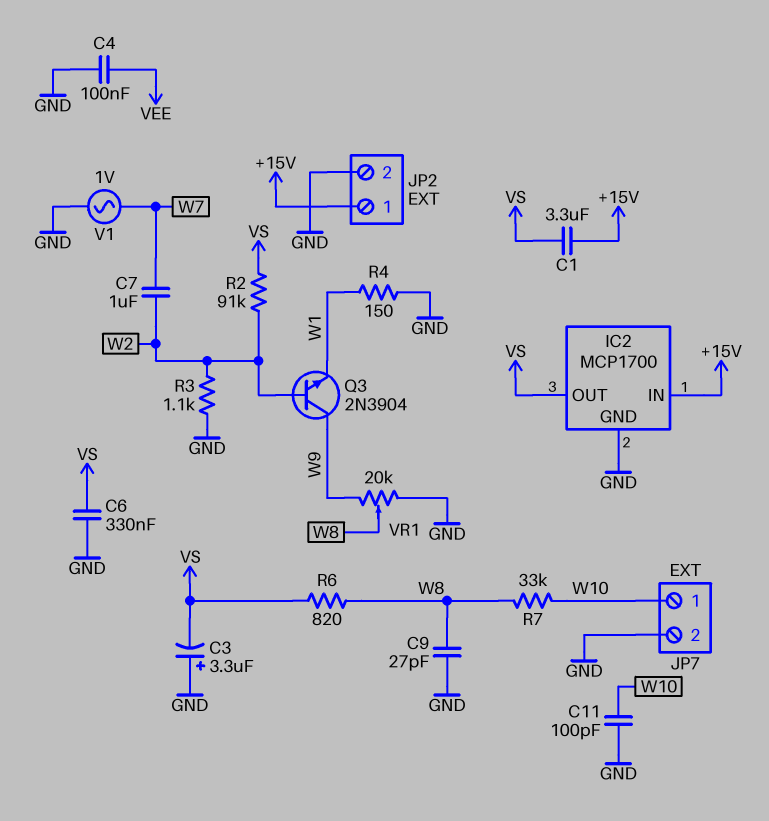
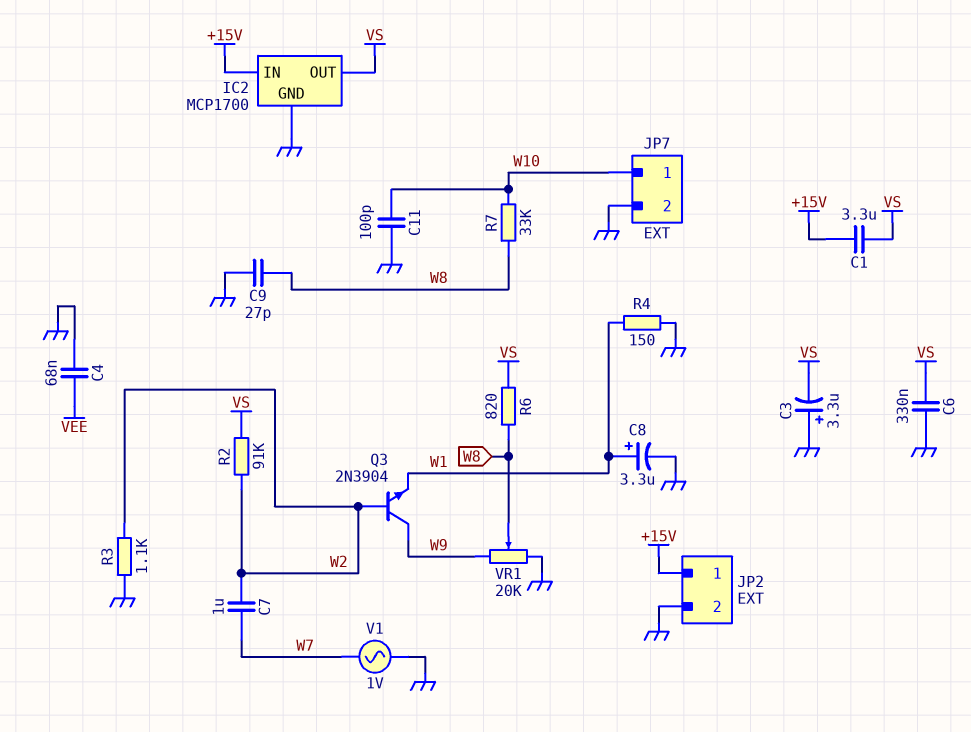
C4: 100nF (GND, VEE) -> 68nF (GND, VEE)
C8: none -> 3.3uF (plus W1, minus GND)

